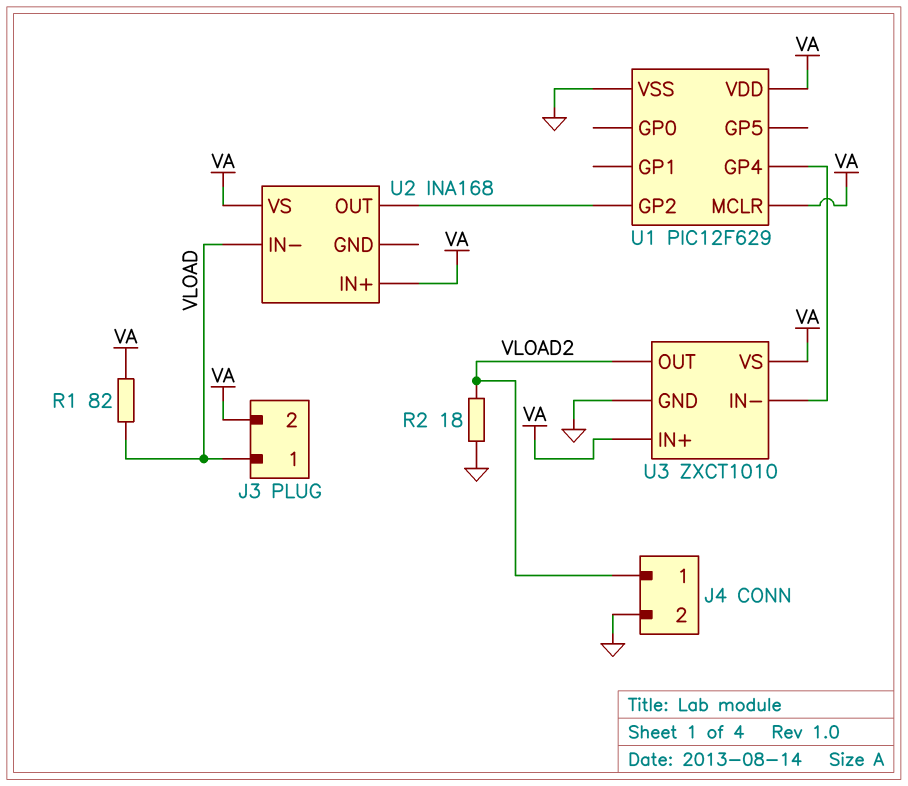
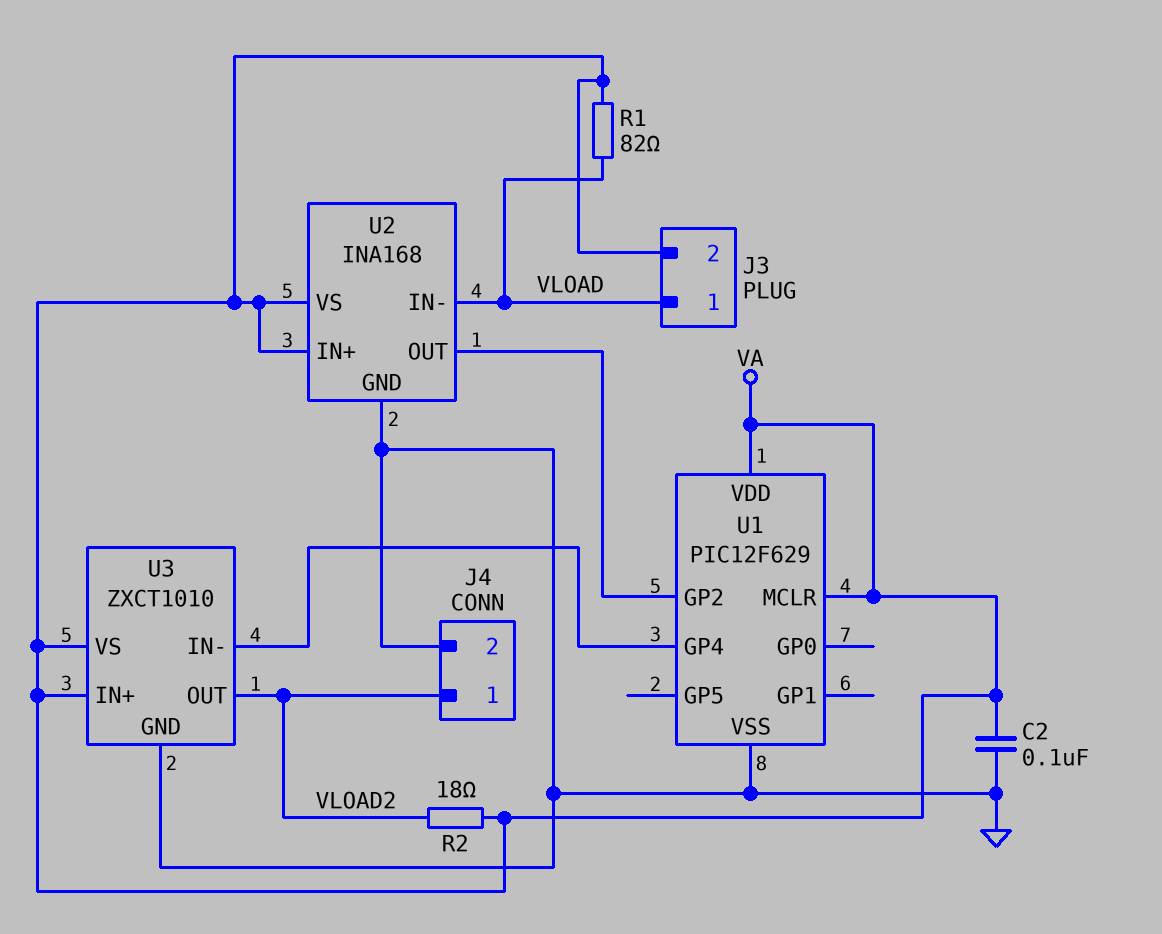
C2: none -> 100nF (GND, VA)
R2: 18 (GND, VLOAD2) -> 18 (VA, VLOAD2)
U2 pin GND: none -> GND

